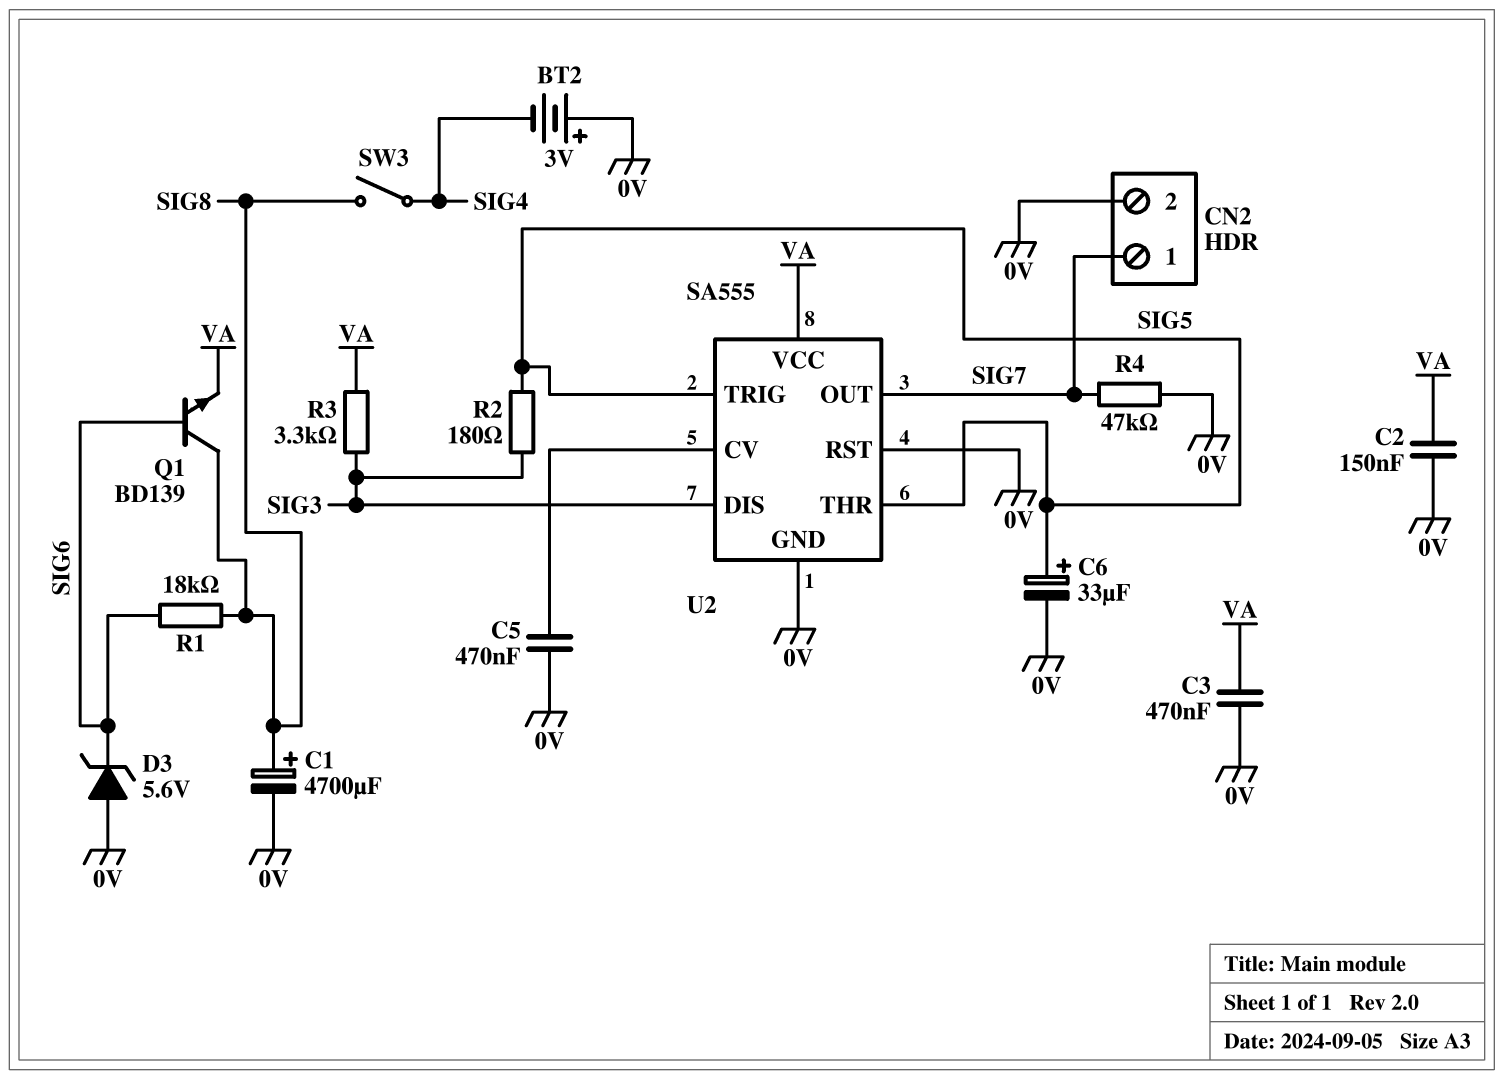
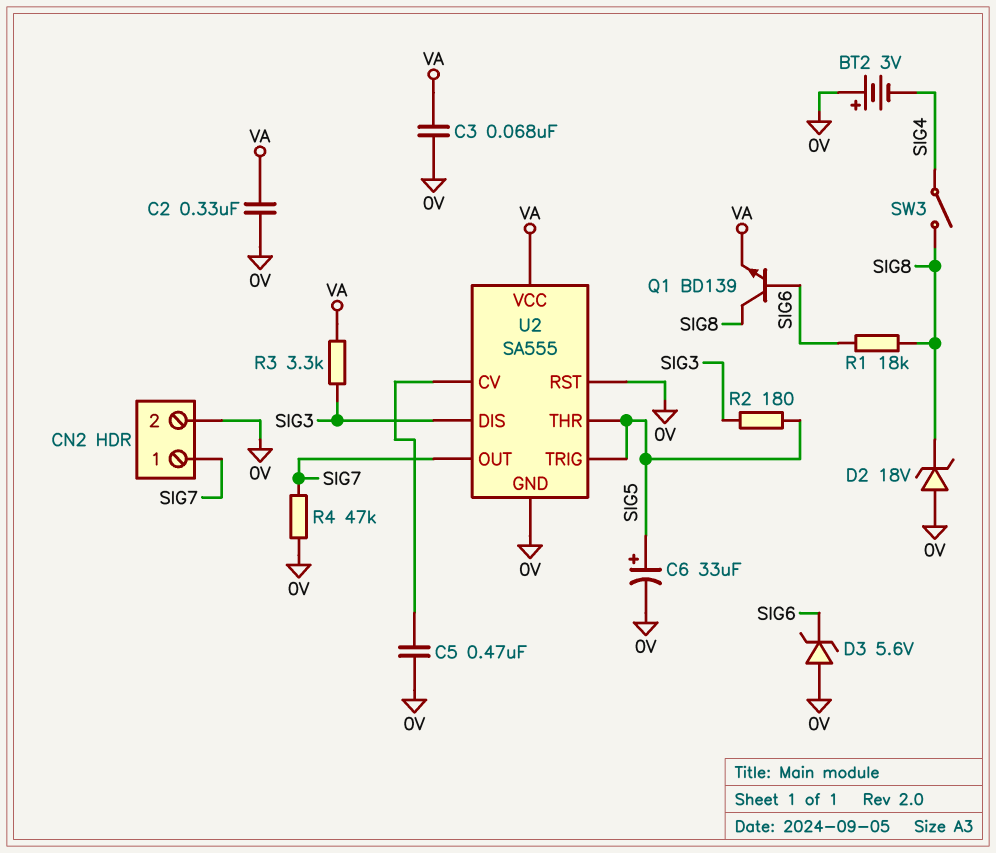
C1: 4700uF (plus SIG8, minus 0V) -> none
C2: 150nF (0V, VA) -> 330nF (0V, VA)
C3: 470nF (0V, VA) -> 68nF (0V, VA)
D2: none -> zener 18V (A 0V, K SIG8)

